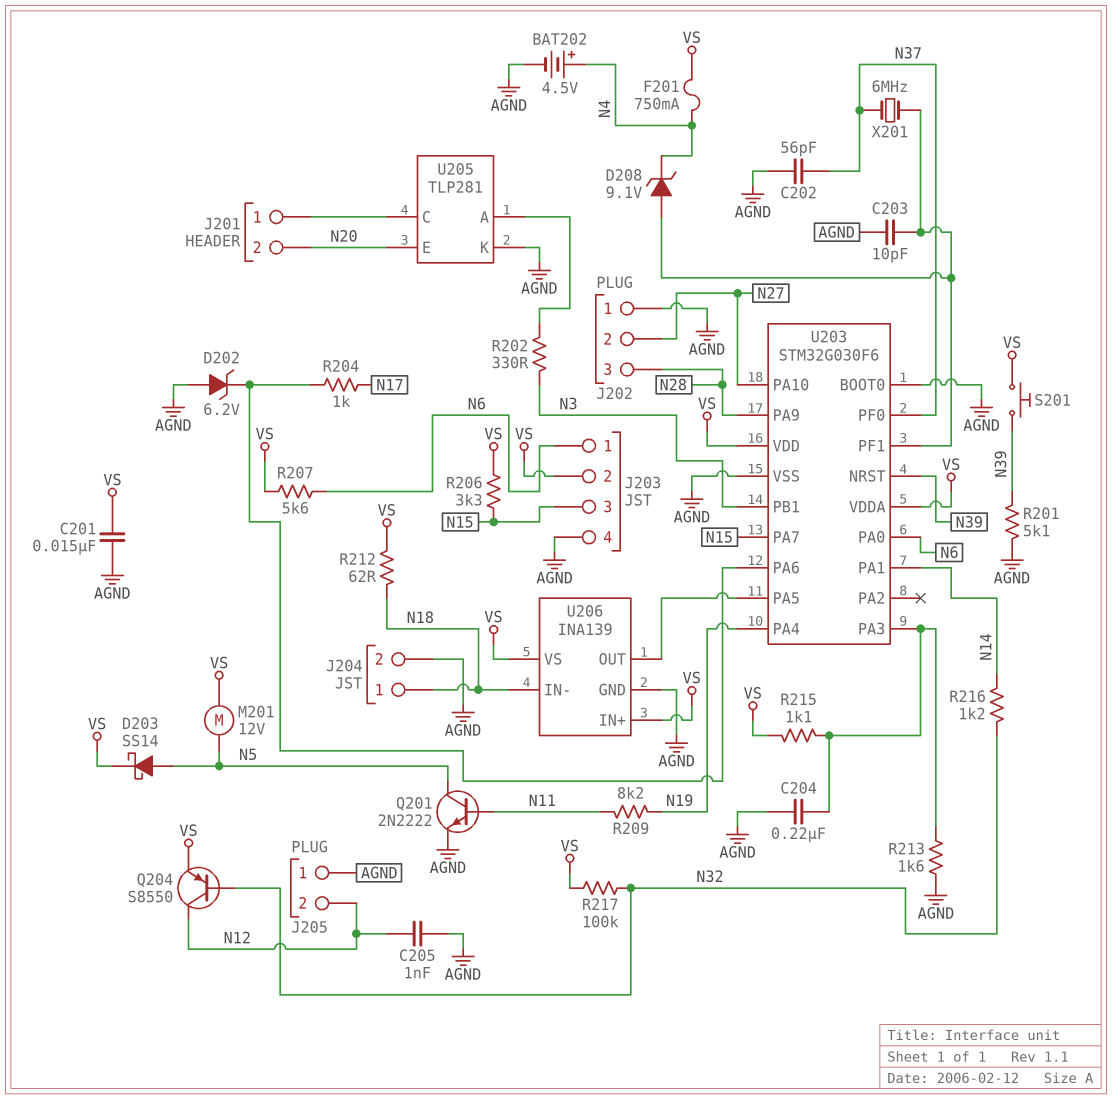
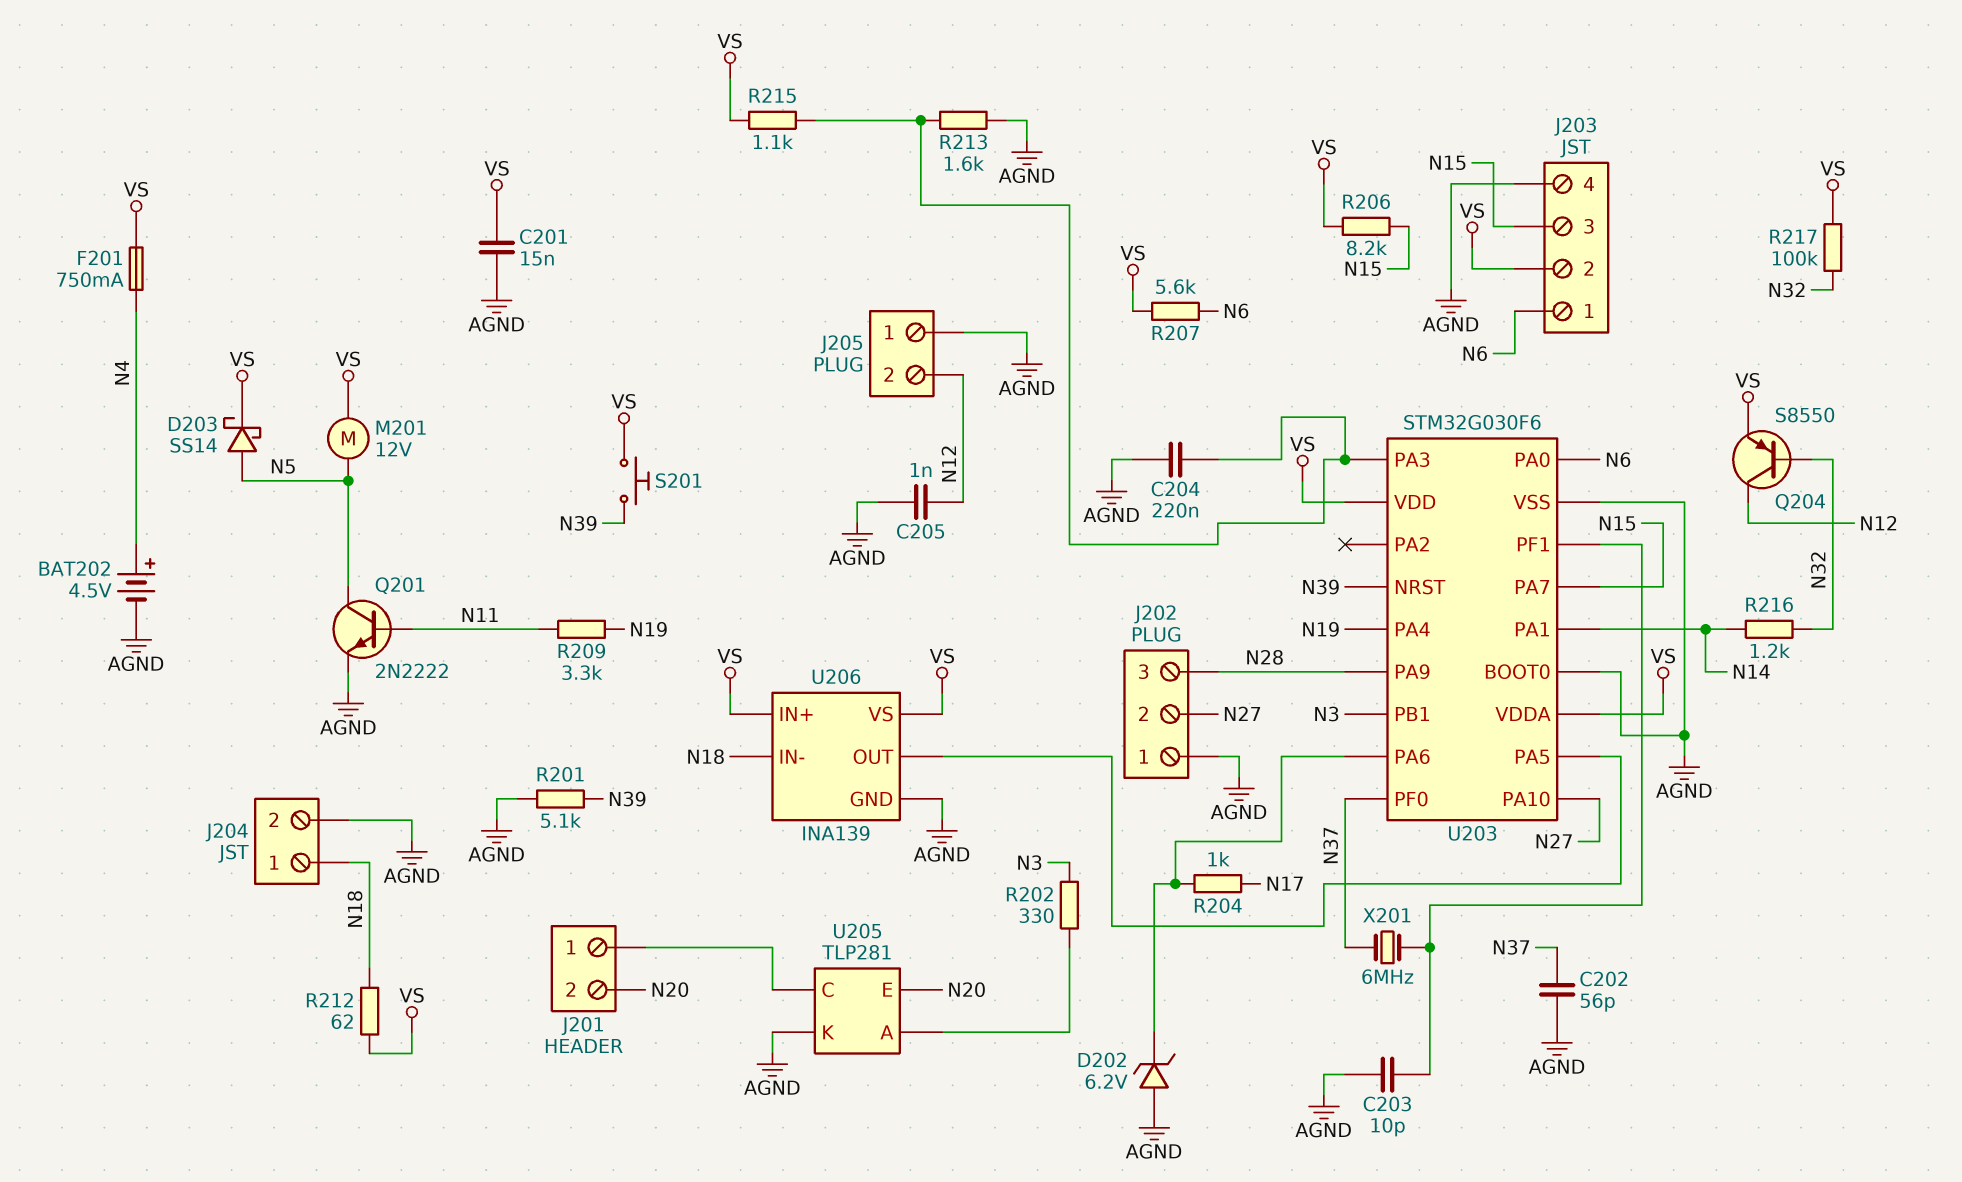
D208: zener 9.1V (A U203/PF1, K N4) -> none
R206: 3.3k (N15, VS) -> 8.2k (N15, VS)
R209: 8.2k (N11, N19) -> 3.3k (N11, N19)

